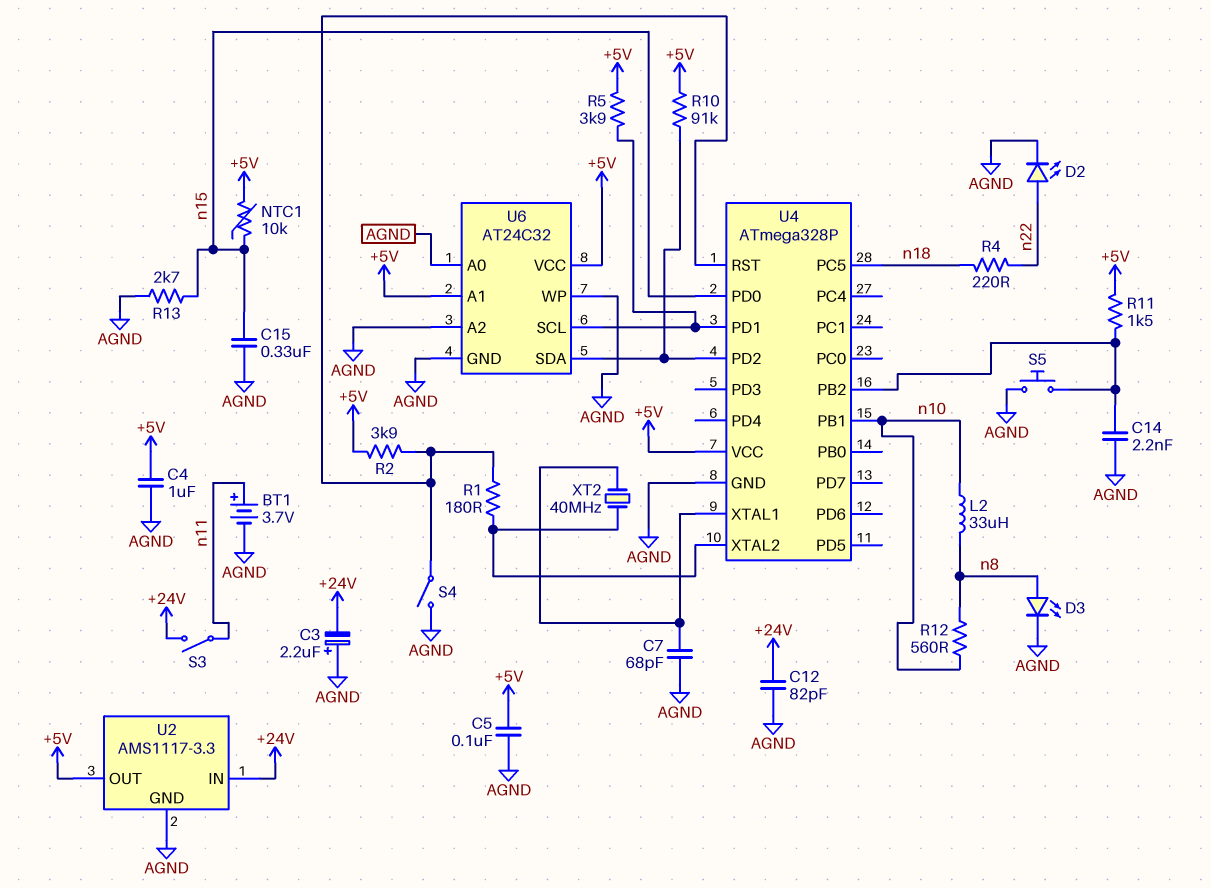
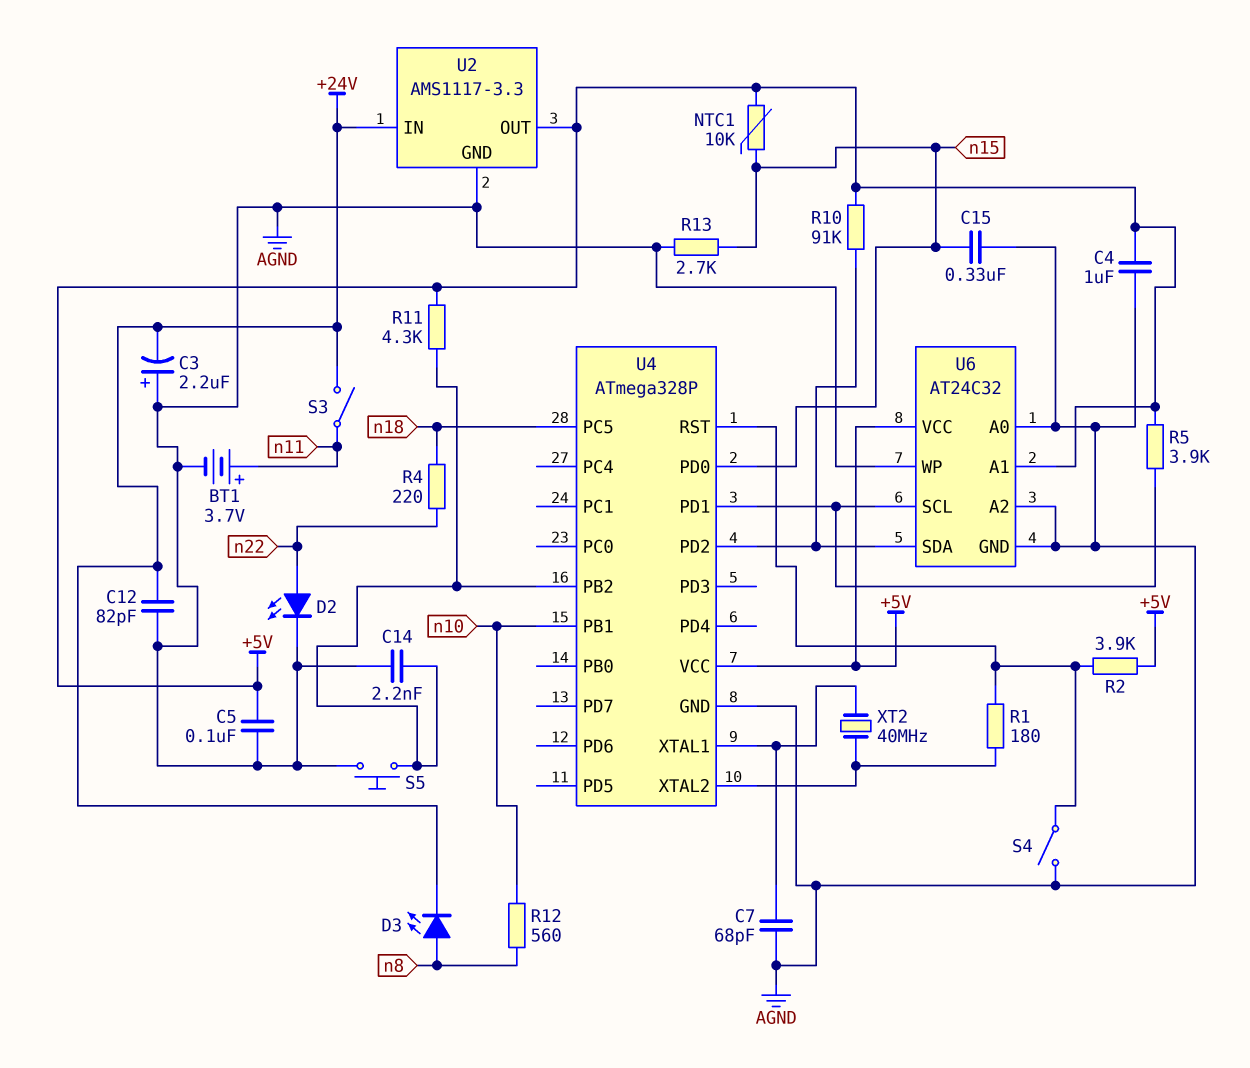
D3: LED (A n8, K AGND) -> LED (A n8, K +24V)
L2: 33uH (n8, n10) -> none
R11: 1.5k (+5V, U4/PB2) -> 4.3k (+5V, U4/PB2)

